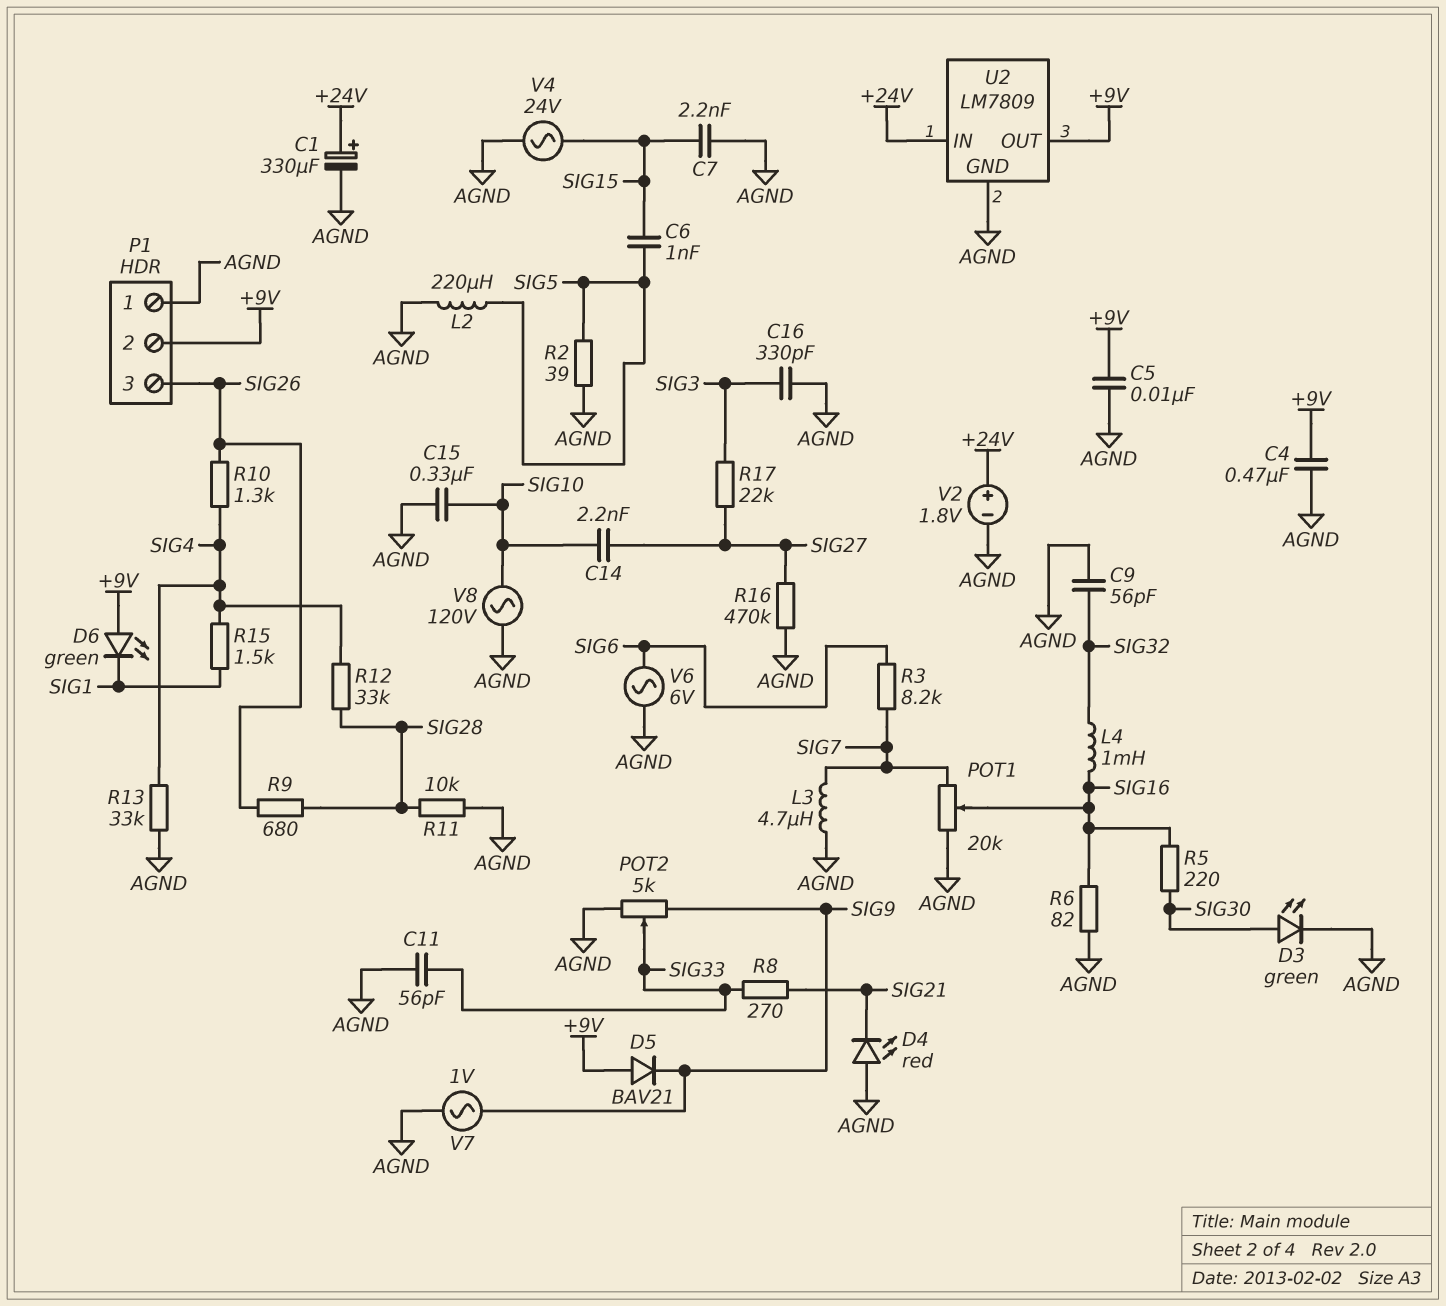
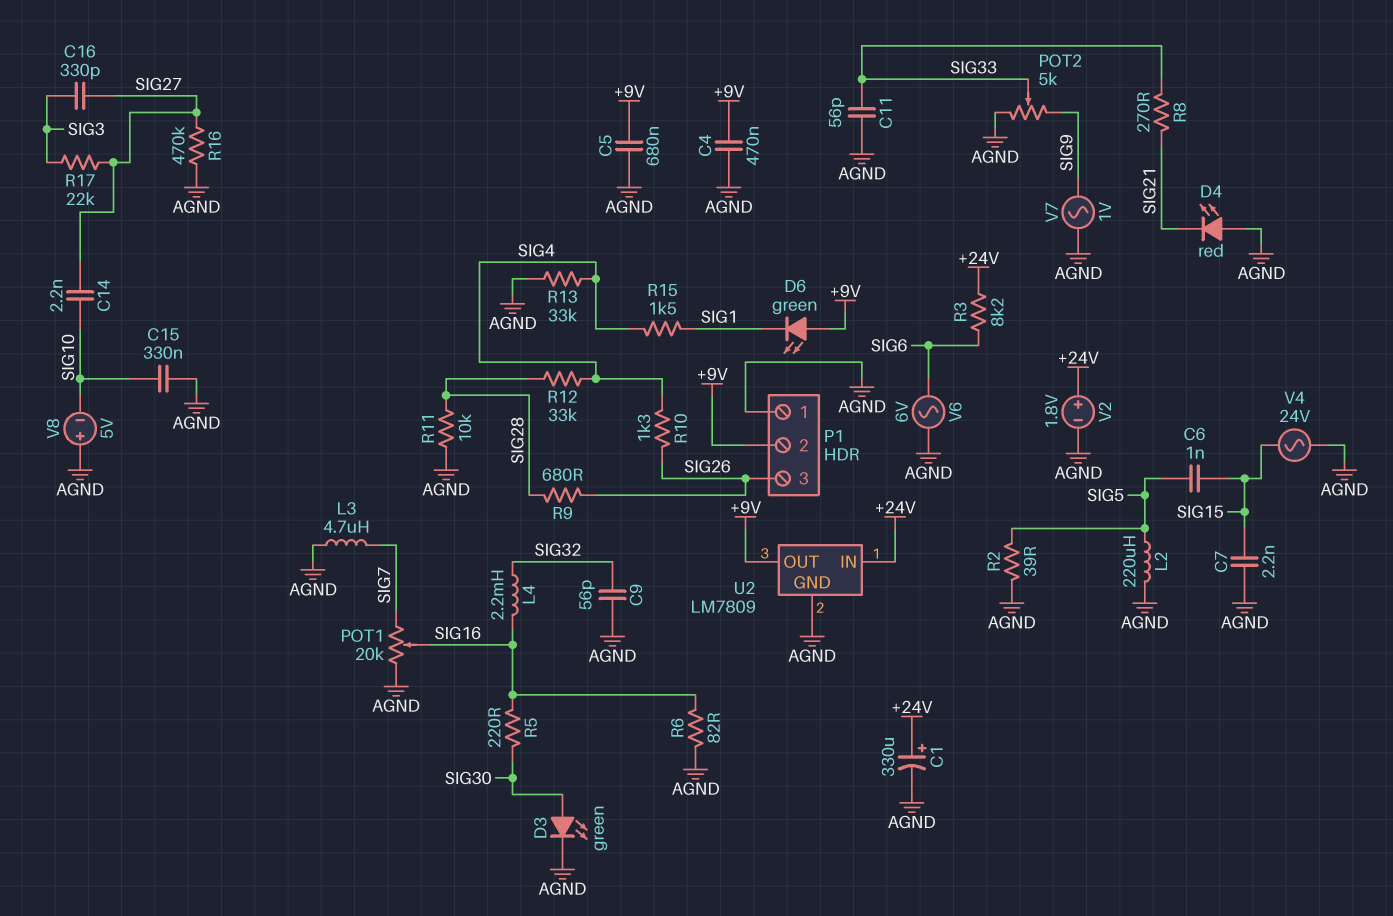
C5: 10nF (+9V, AGND) -> 680nF (+9V, AGND)
C16: 330pF (AGND, SIG3) -> 330pF (SIG3, SIG27)
D5: diode BAV21 (A +9V, K SIG9) -> none
L4: 1mH (SIG16, SIG32) -> 2.2mH (SIG16, SIG32)
R3: 8.2k (SIG6, SIG7) -> 8.2k (+24V, SIG6)
V8: AC 120V (AGND, SIG10) -> 5V (plus AGND, minus SIG10)

